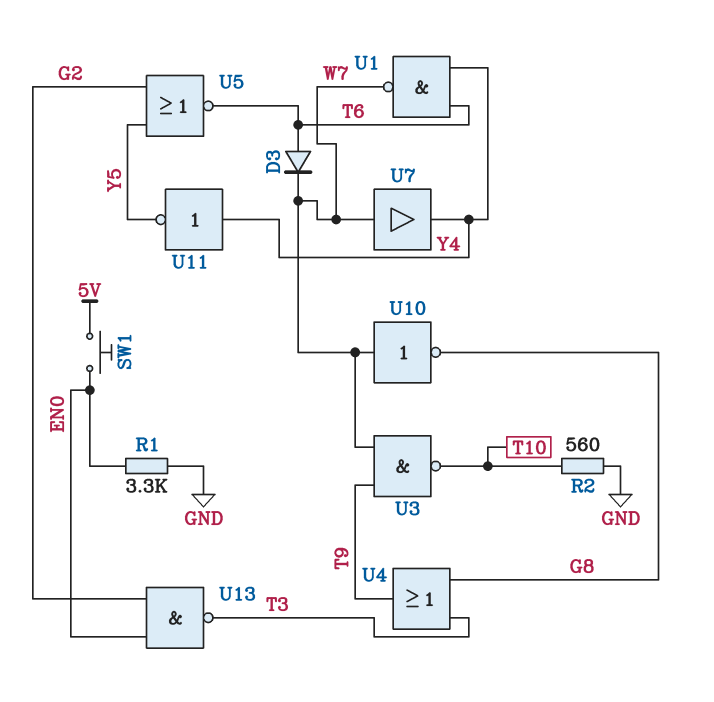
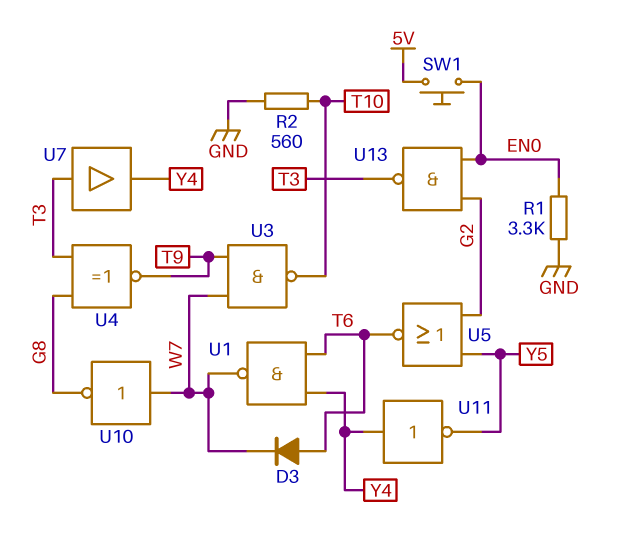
U4: OR (in G8, in T3, out T9) -> XNOR (in G8, in T3, out T9)
U7: buffer (in W7, out Y4) -> buffer (in T3, out Y4)

